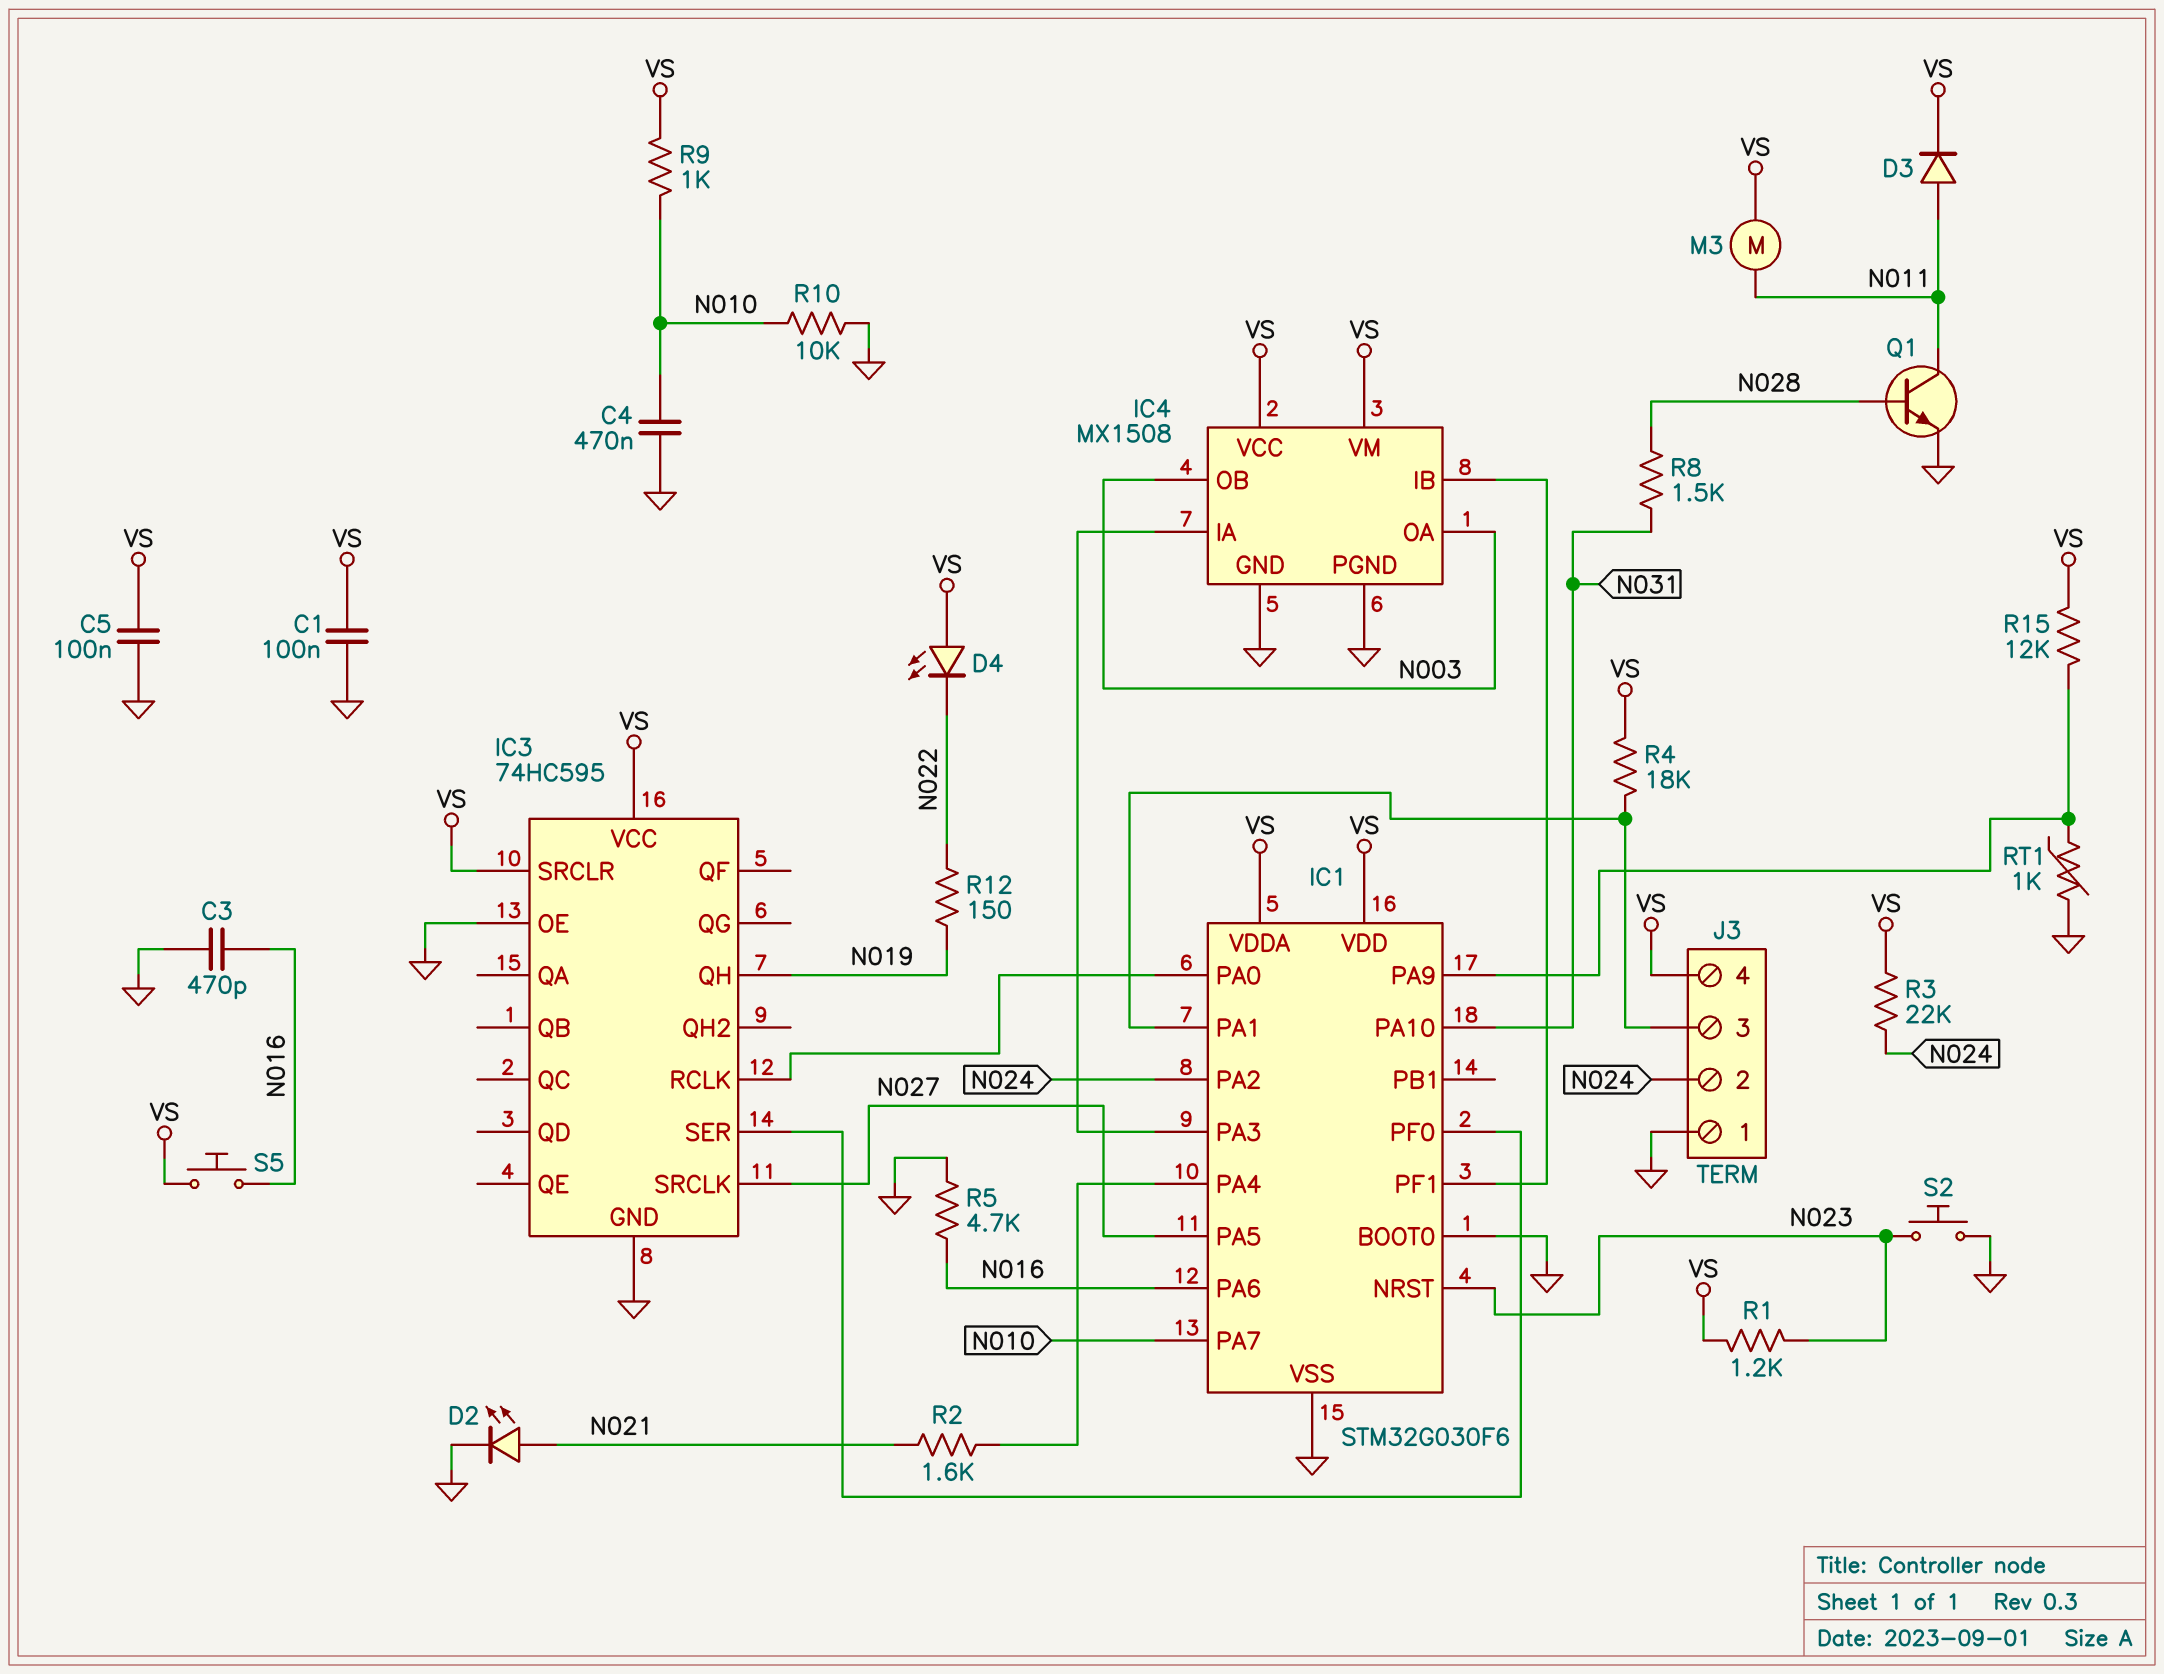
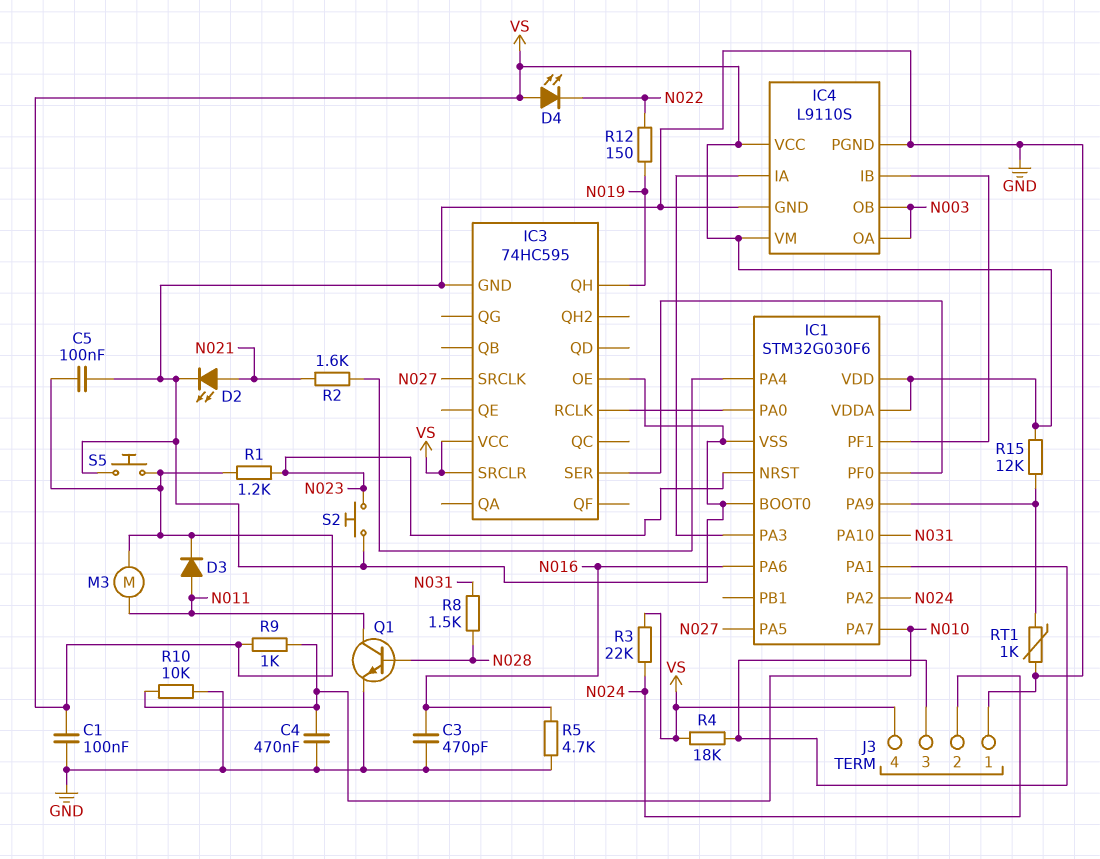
IC4: MX1508 -> L9110S
S5: button (N016, VS) -> button (GND, VS)

